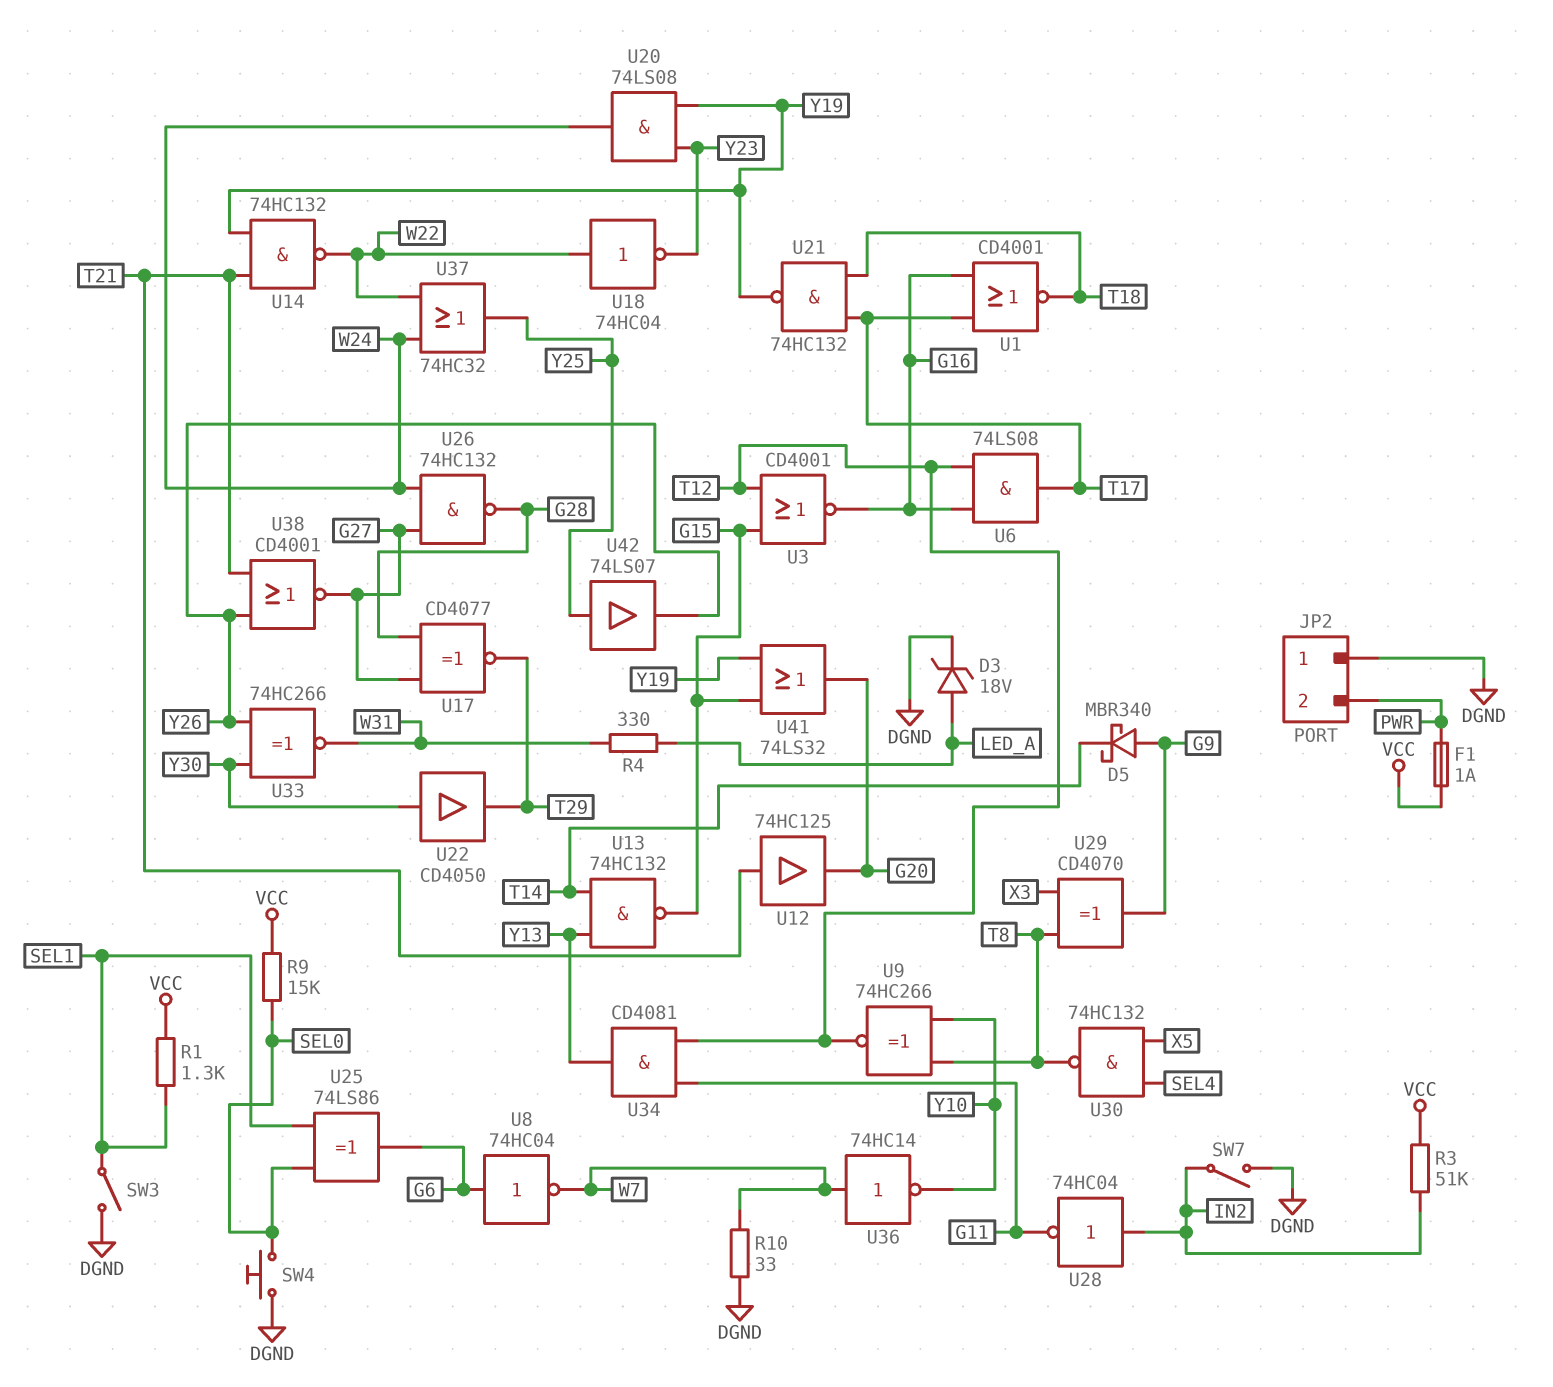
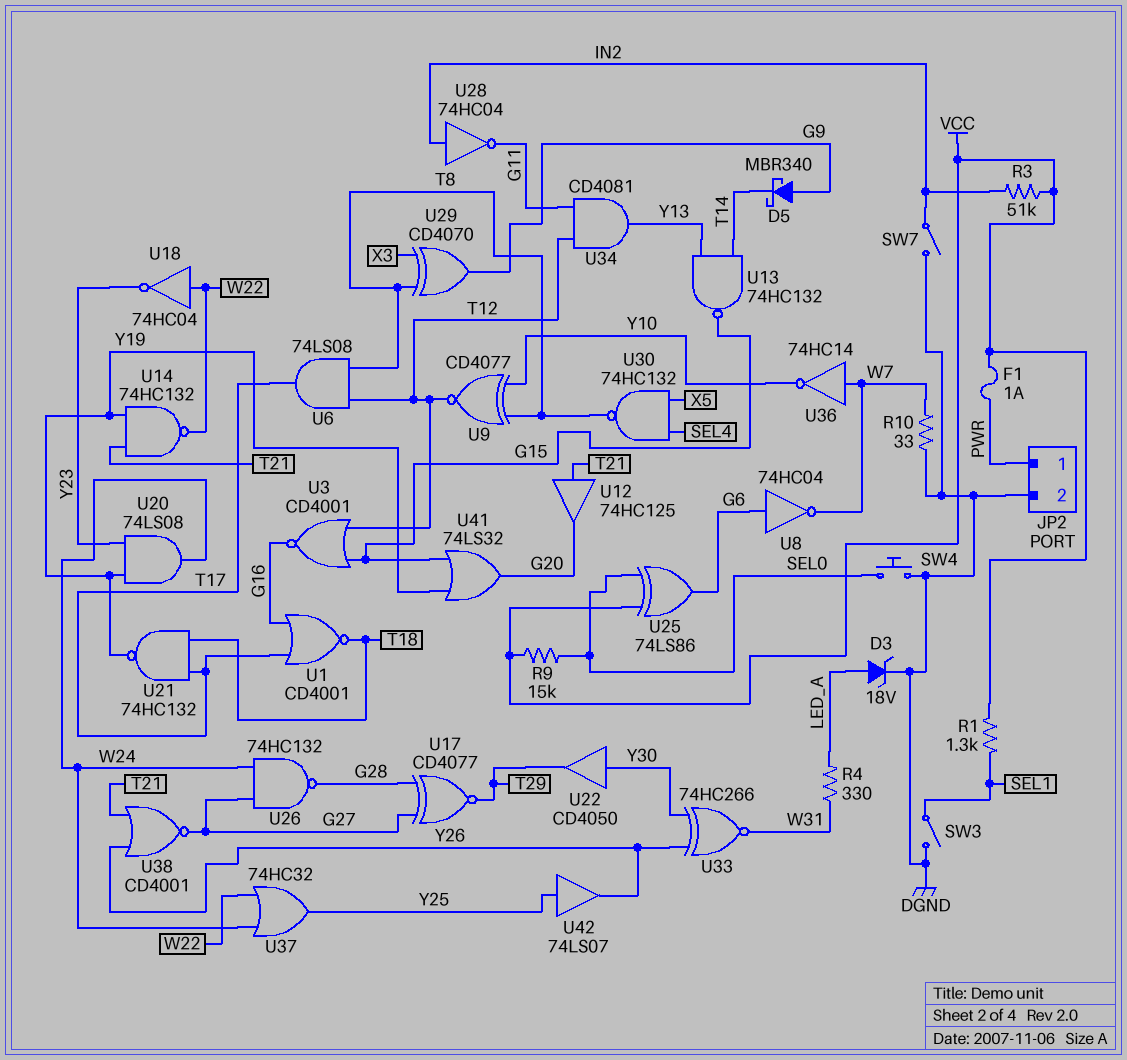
JP2 pin 1: DGND -> PWR
JP2 pin 2: PWR -> DGND
U6: AND 74LS08 (in G16, in T12, out T17) -> AND 74LS08 (in T8, in T12, out T17)
U9: XNOR 74HC266 (in T8, in Y10, out T12) -> XNOR CD4077 (in T8, in Y10, out T12)
U25: XOR 74LS86 (in SEL0, in SEL1, out G6) -> XOR 74LS86 (in SEL0, in VCC, out G6)

